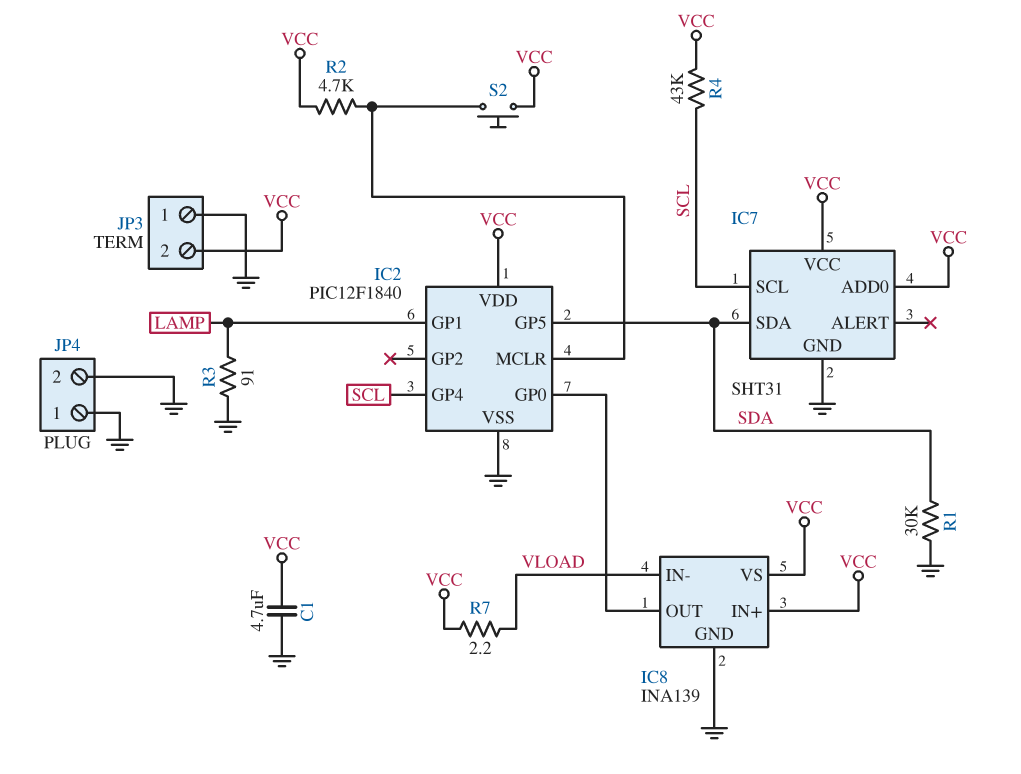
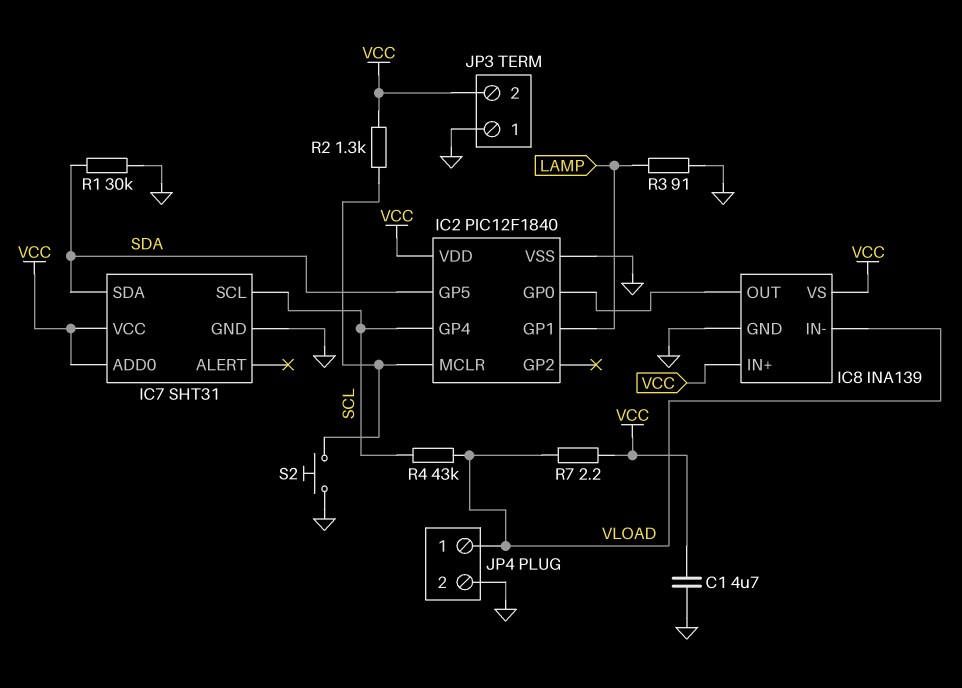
JP4 pin 1: GND -> VLOAD
R2: 4.7k (IC2/MCLR, VCC) -> 1.3k (IC2/MCLR, VCC)
R4: 43k (SCL, VCC) -> 43k (SCL, VLOAD)
S2: button (IC2/MCLR, VCC) -> button (GND, IC2/MCLR)

